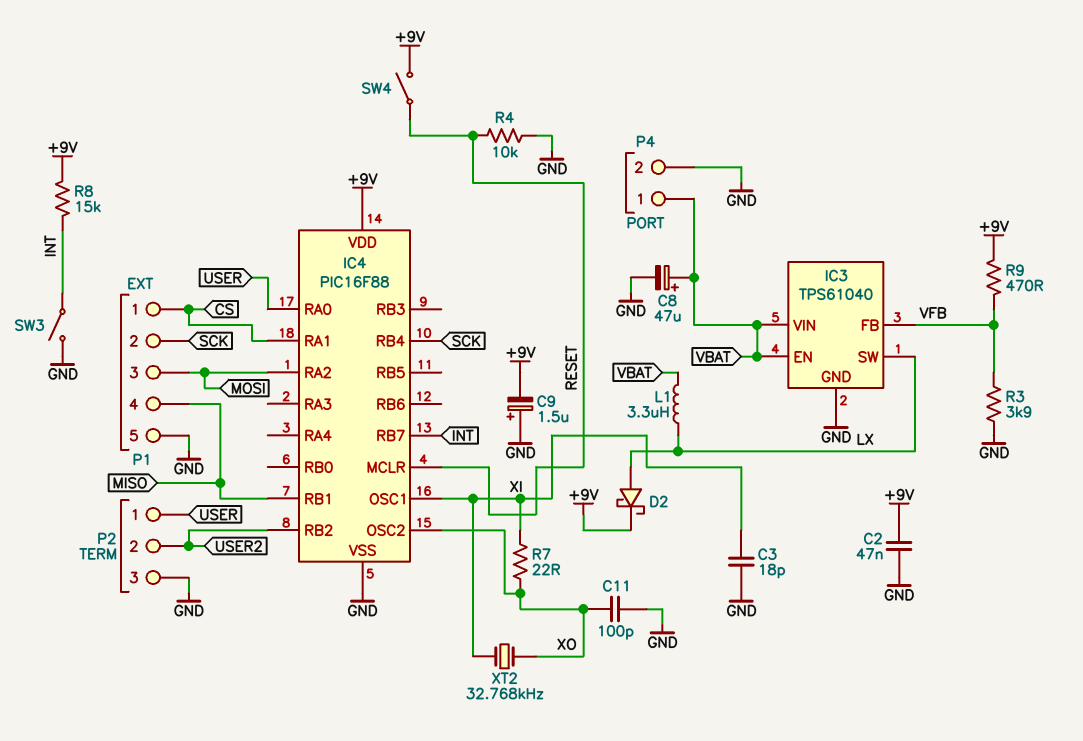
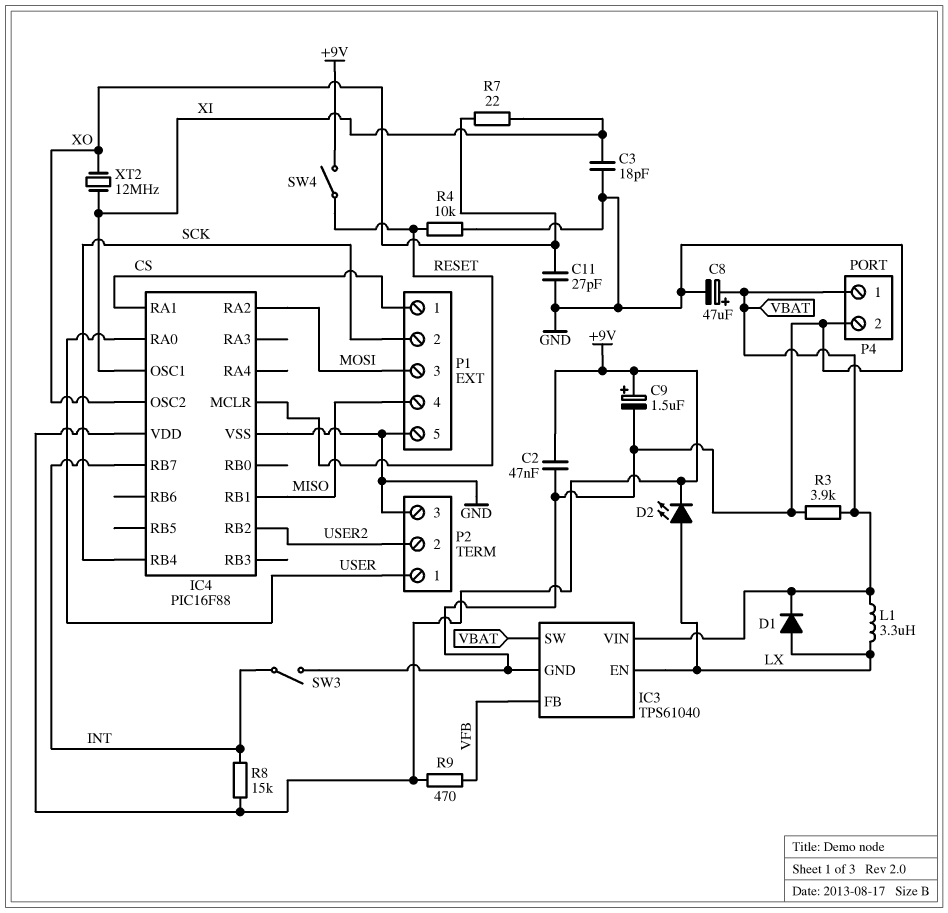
C9: 1.5uF (plus GND, minus +9V) -> 1.5uF (plus +9V, minus GND)
C11: 100pF (GND, XO) -> 27pF (GND, XO)
D1: none -> diode (A LX, K VBAT)
D2: schottky (A LX, K +9V) -> LED (A LX, K +9V)
IC3 pin EN: VBAT -> LX
IC3 pin SW: LX -> VBAT
R3: 3.9k (GND, VFB) -> 3.9k (GND, VBAT)
XT2: 32.768kHz (XI, XO) -> 12MHz (XI, XO)

